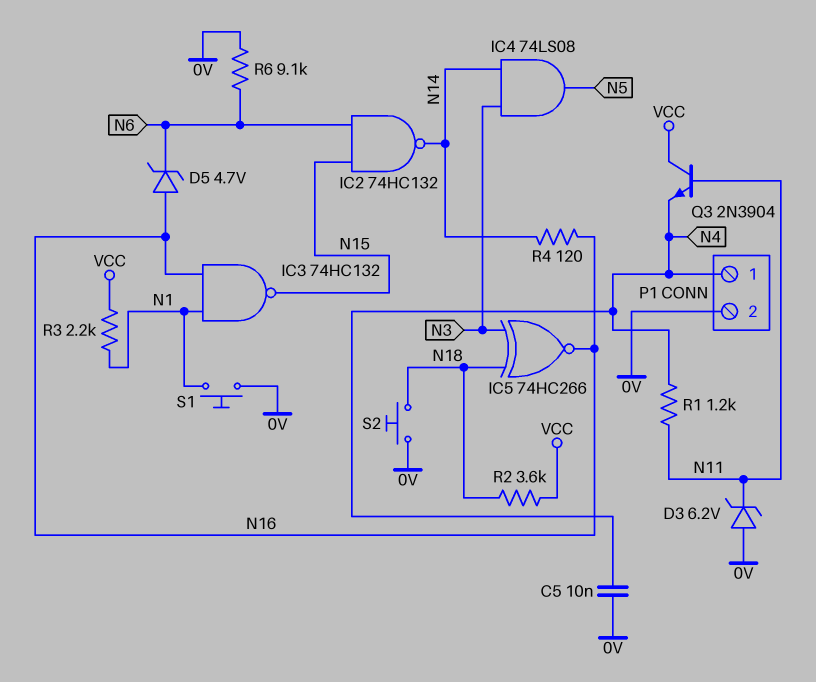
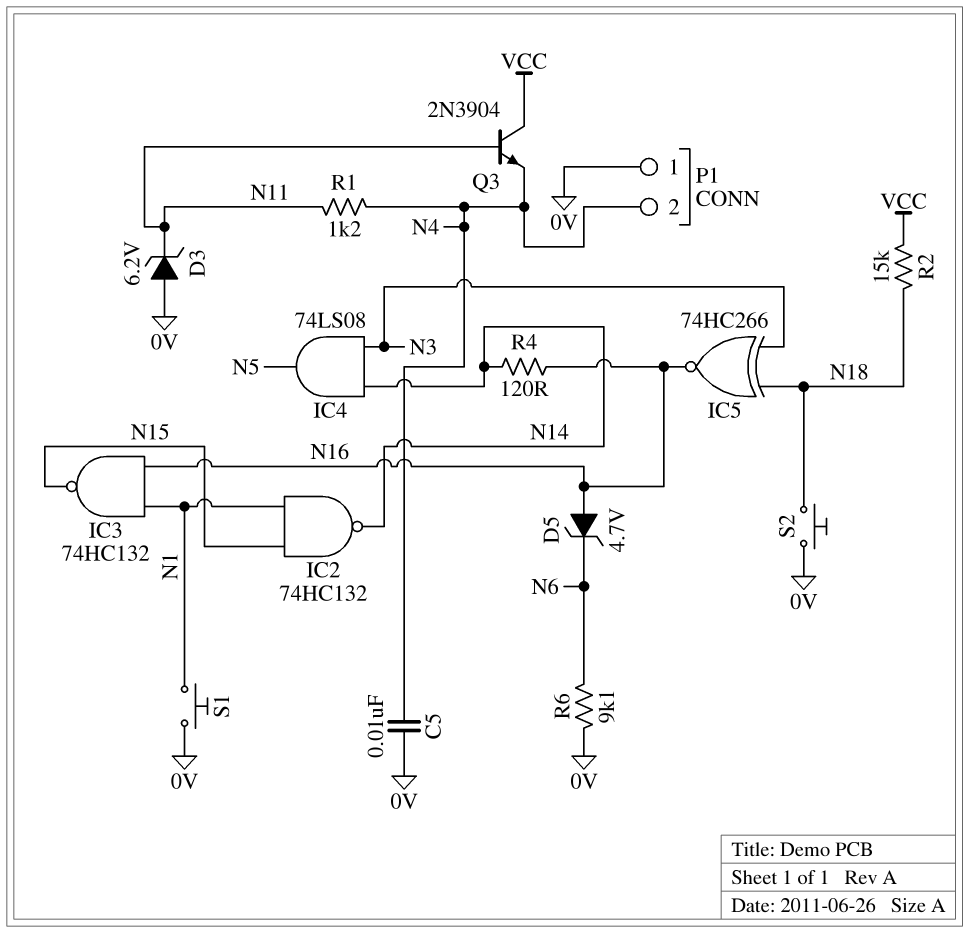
IC2: NAND 74HC132 (in N6, in N15, out N14) -> NAND 74HC132 (in N1, in N15, out N14)
P1 pin 1: N4 -> 0V
P1 pin 2: 0V -> N4
R2: 3.6k (N18, VCC) -> 15k (N18, VCC)
R3: 2.2k (N1, VCC) -> none

